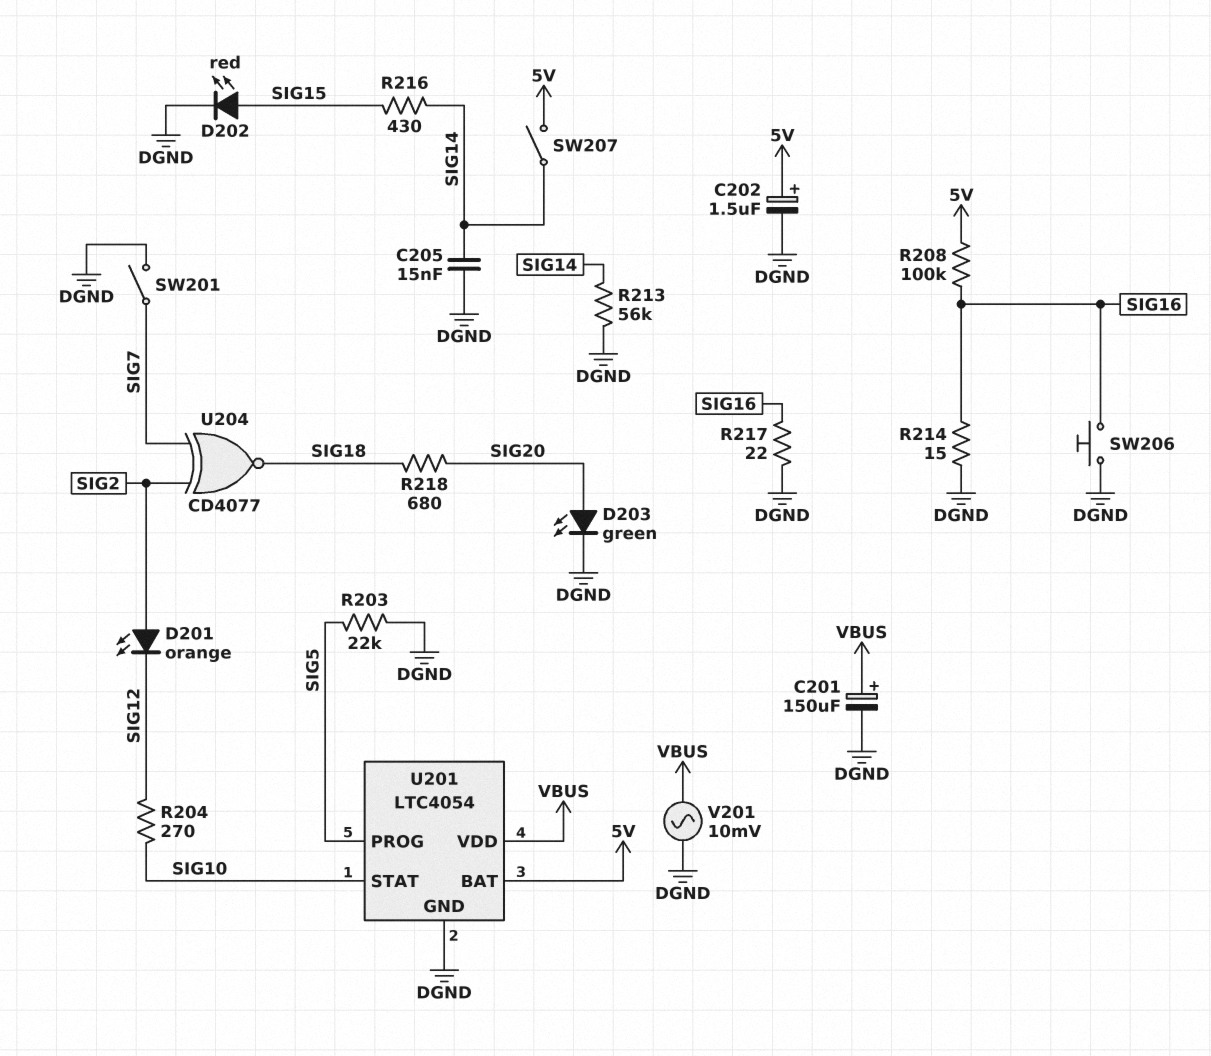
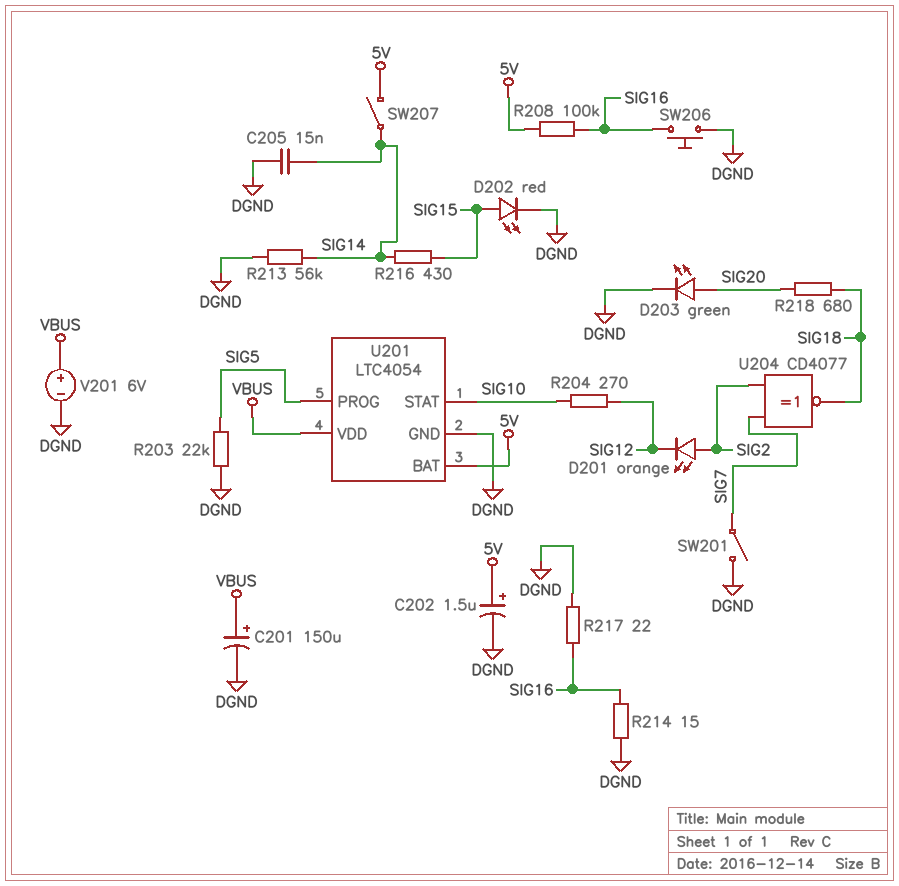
V201: AC 10mV (DGND, VBUS) -> 6V (plus VBUS, minus DGND)

